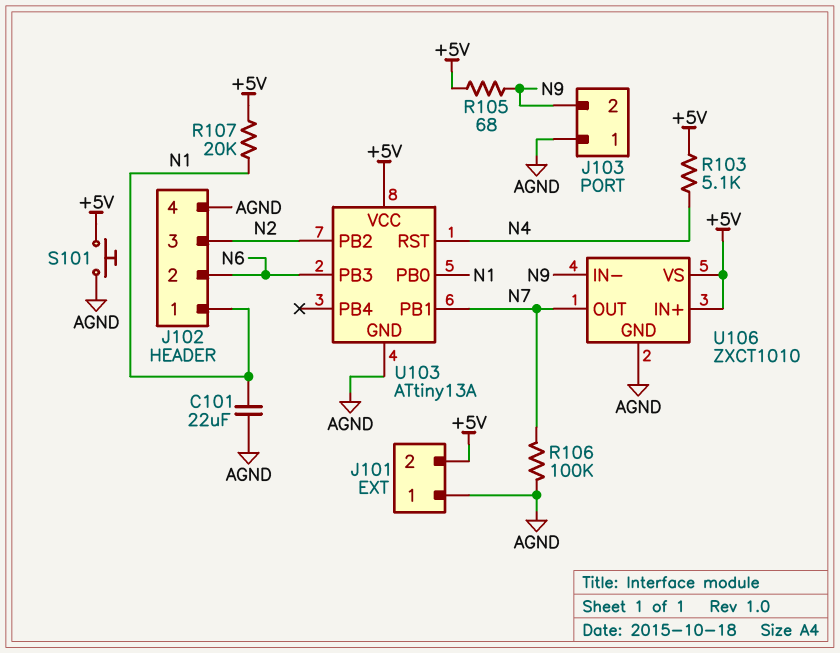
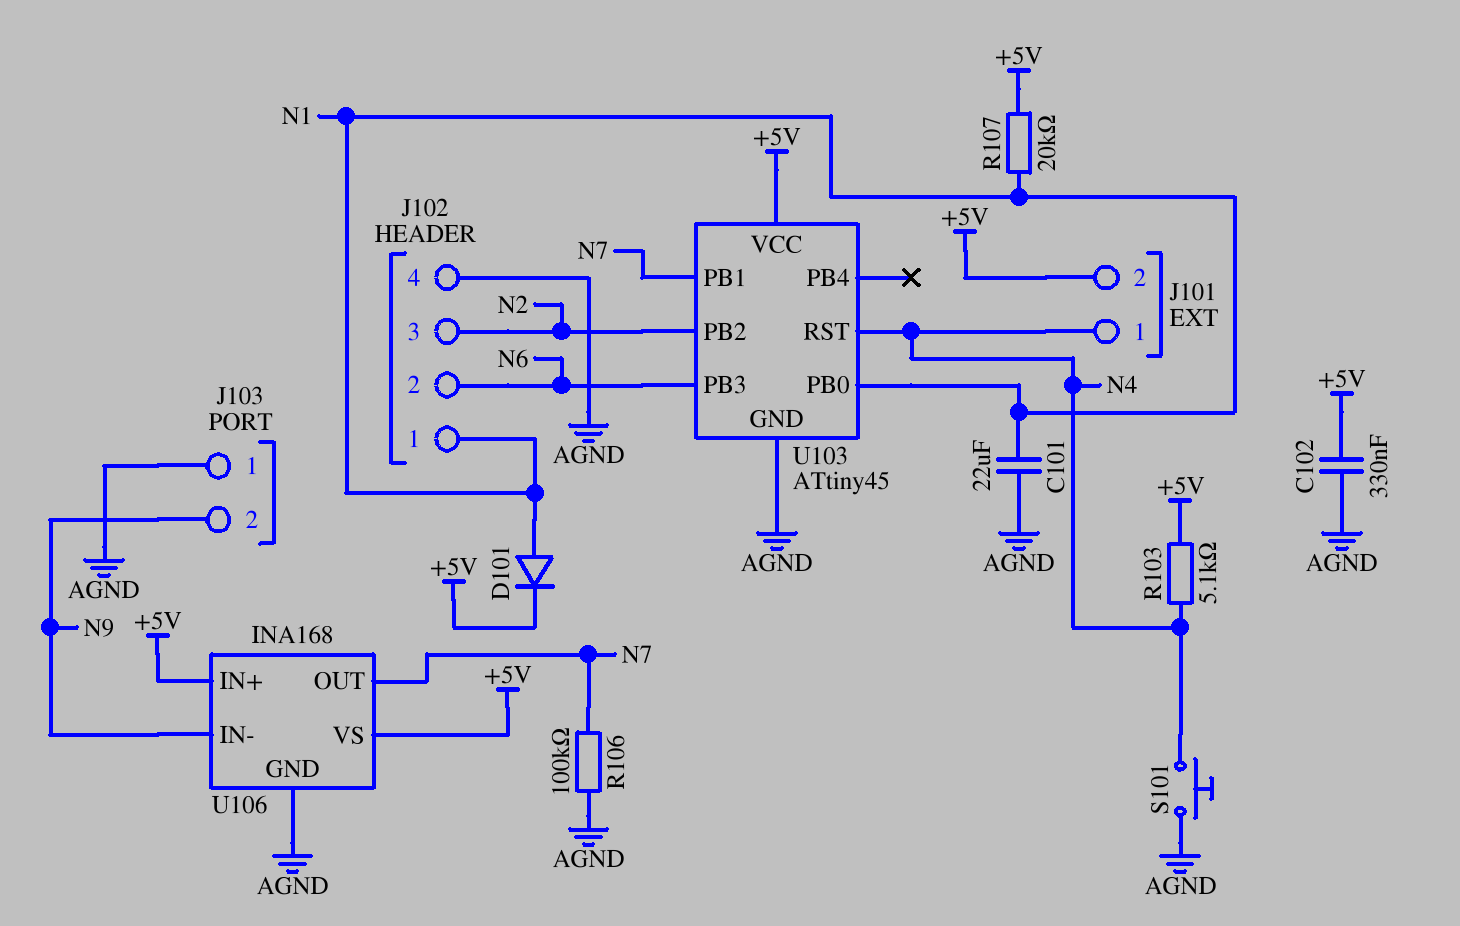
C102: none -> 330nF (+5V, AGND)
D101: none -> diode (A N1, K +5V)
J101 pin 1: AGND -> N4
R105: 68 (+5V, N9) -> none
S101: button (+5V, AGND) -> button (AGND, N4)
U103: ATtiny13A -> ATtiny45
U106: ZXCT1010 -> INA168

